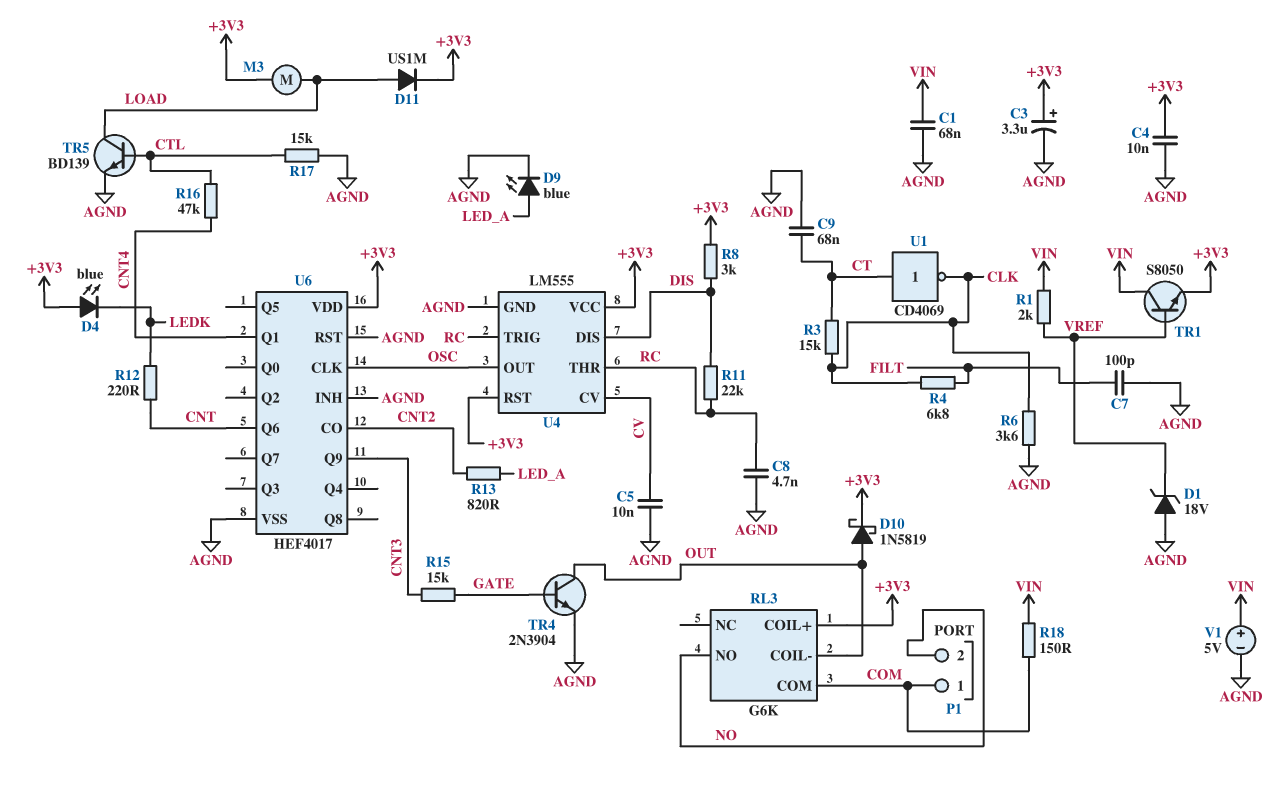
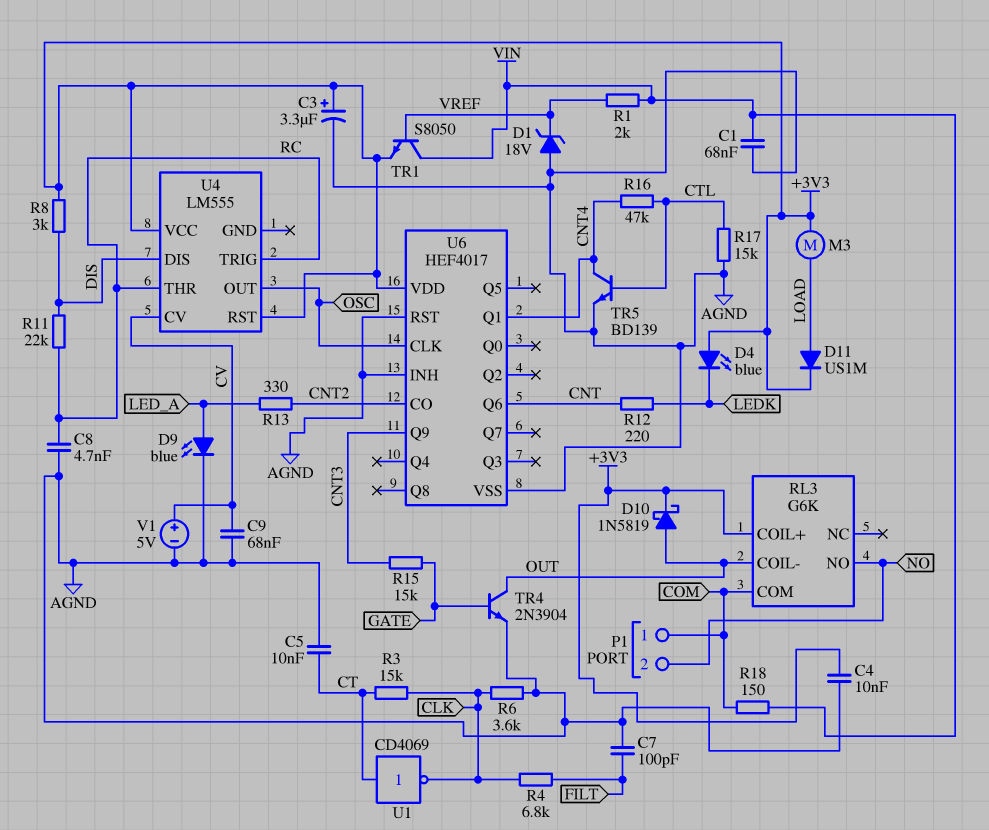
C5: 10nF (AGND, CV) -> 10nF (AGND, CT)
C9: 68nF (AGND, CT) -> 68nF (AGND, CV)
R13: 820 (CNT2, LED_A) -> 330 (CNT2, LED_A)
TR5: NPN BD139 (B CTL, C LOAD, E AGND) -> NPN BD139 (B CTL, C CNT4, E AGND)
U4 pin GND: AGND -> none
V1: 5V (plus VIN, minus AGND) -> 5V (plus CV, minus AGND)

